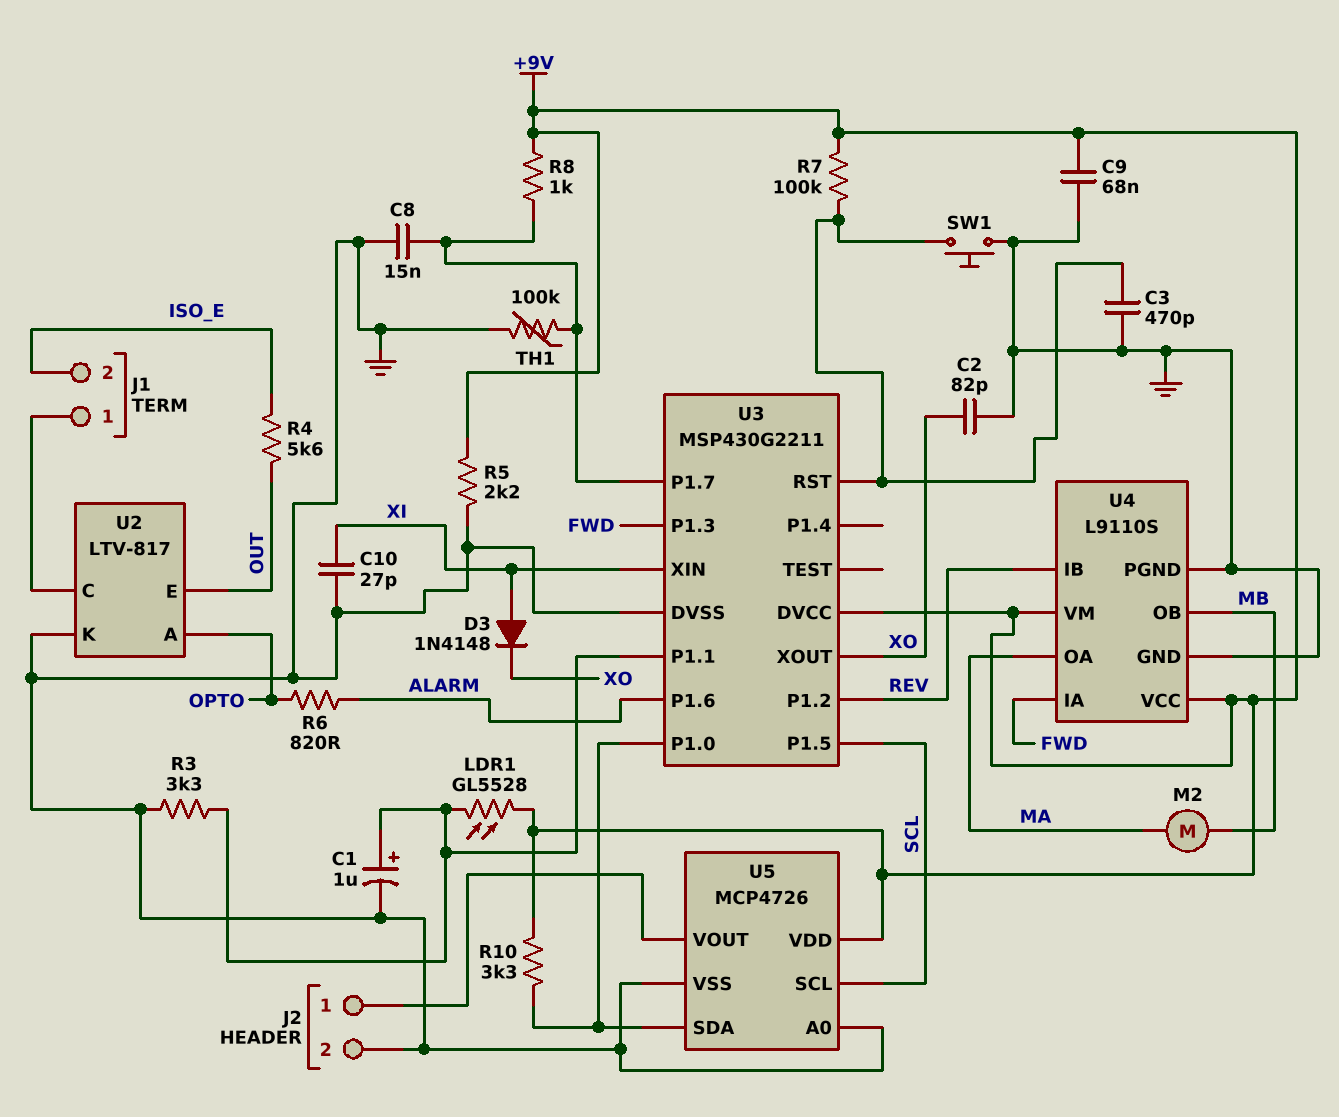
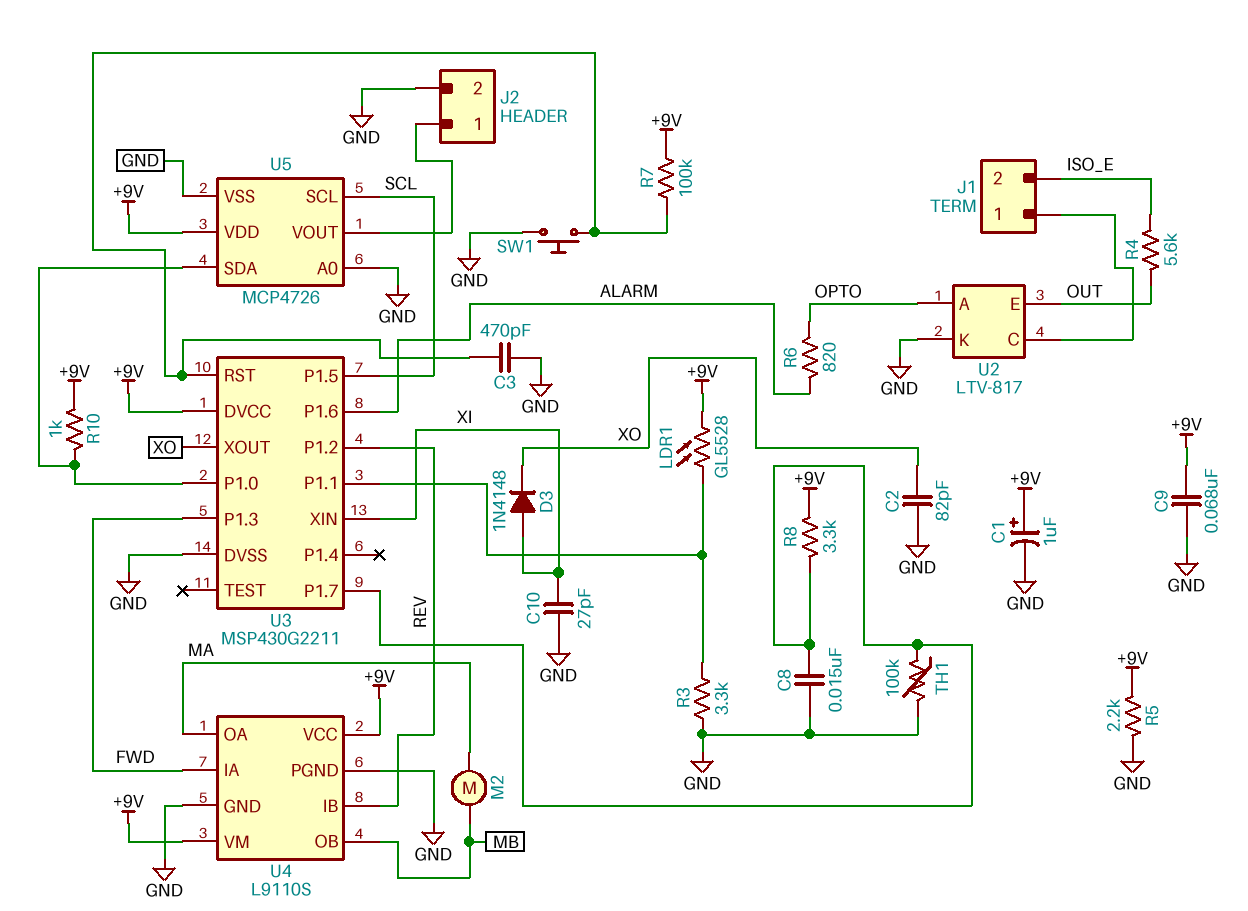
C1: 1uF (plus U3/P1.1, minus GND) -> 1uF (plus +9V, minus GND)
R8: 1k (+9V, U3/P1.7) -> 3.3k (+9V, U3/P1.7)
R10: 3.3k (+9V, U3/P1.0) -> 1k (+9V, U3/P1.0)

